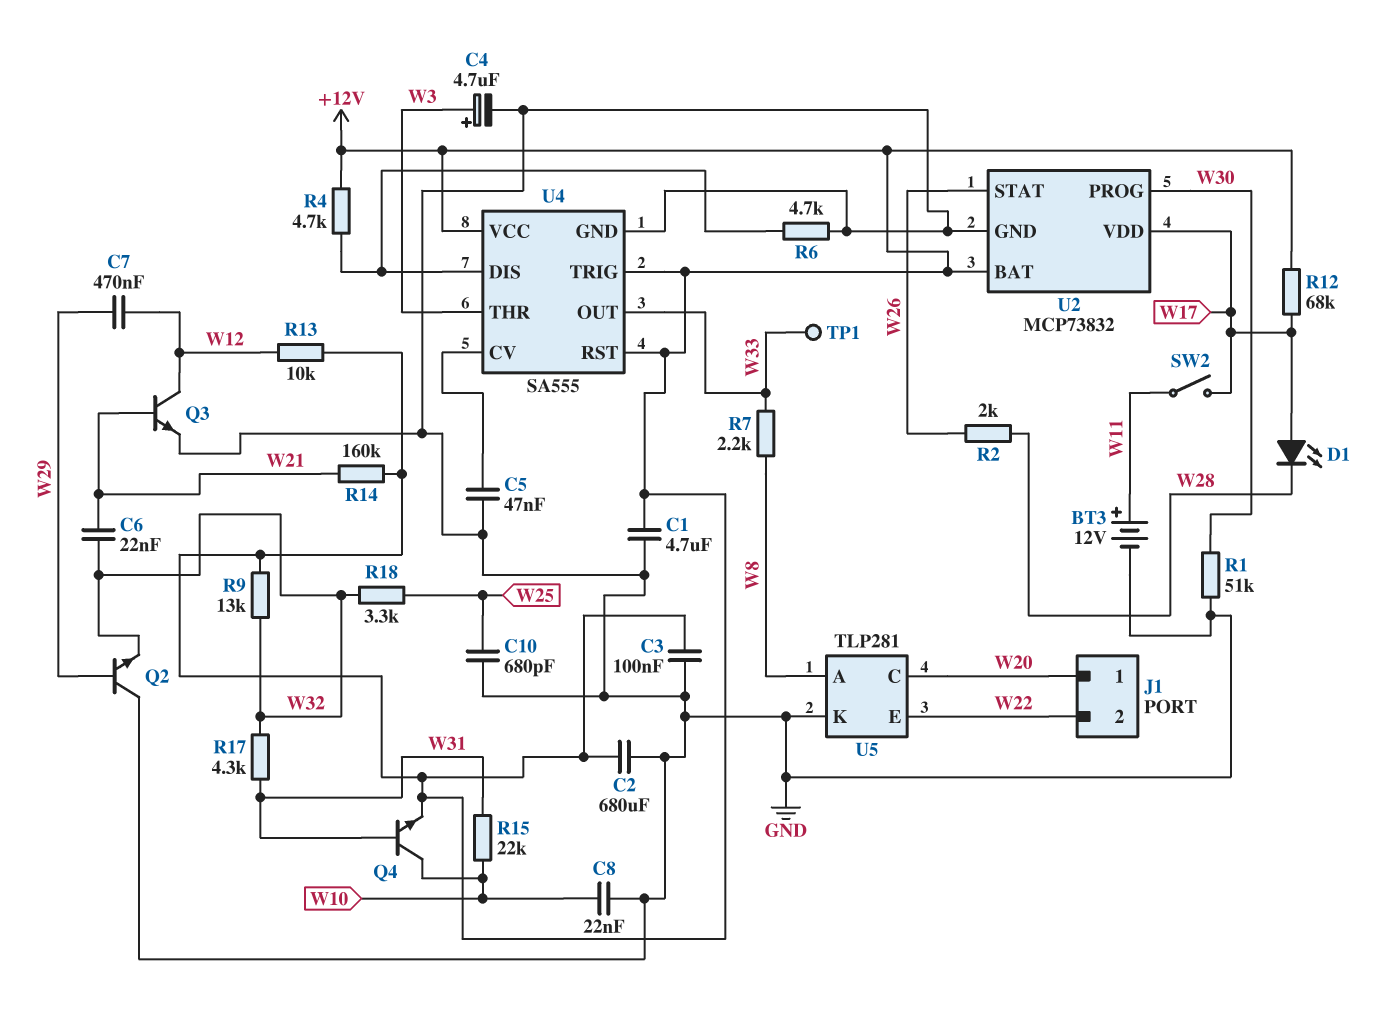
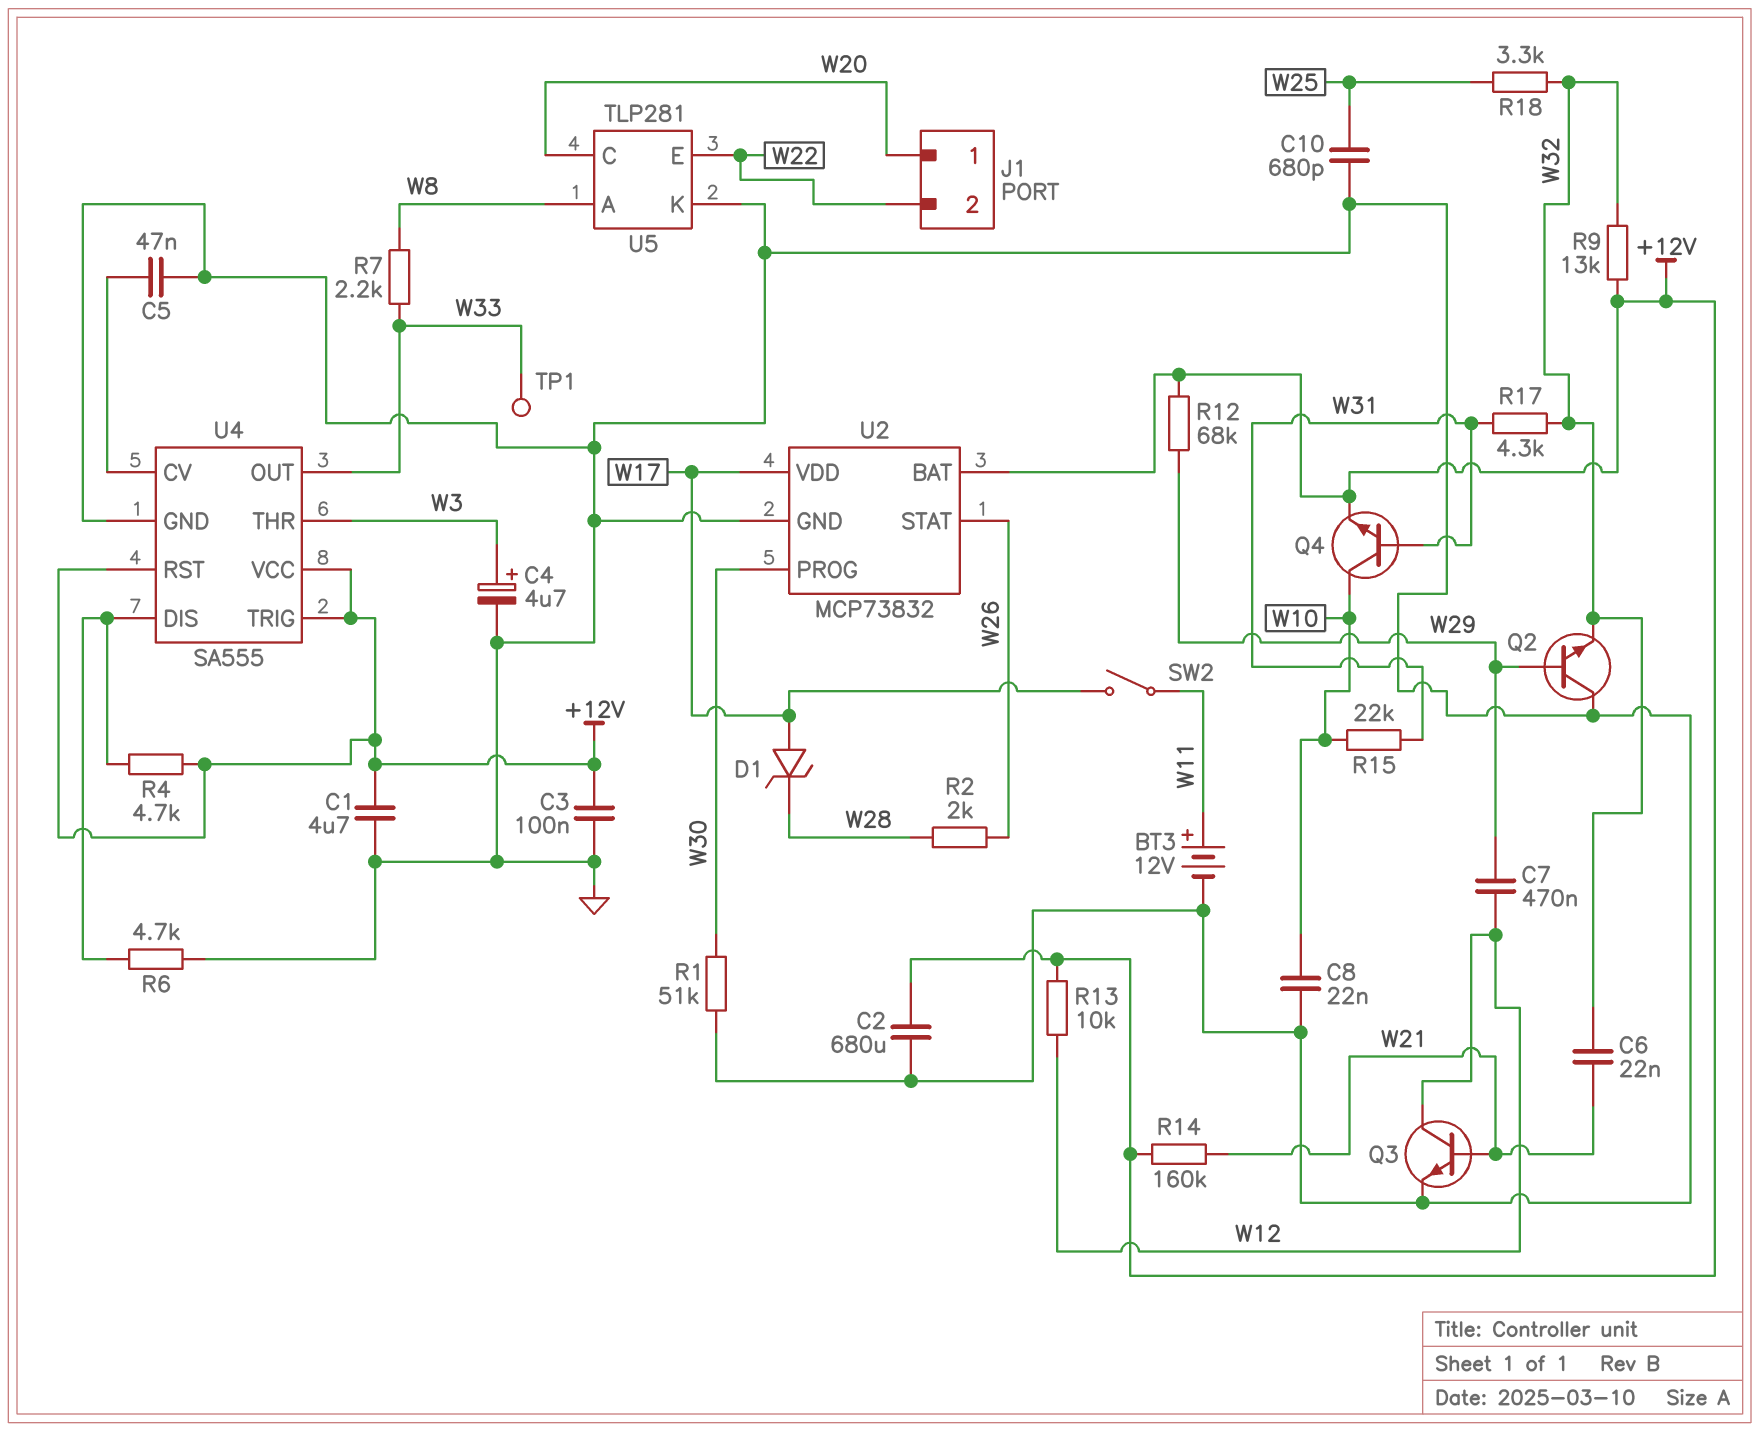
D1: LED (A W17, K W28) -> zener (A W17, K W28)
R12: 68k (+12V, W17) -> 68k (+12V, W29)

